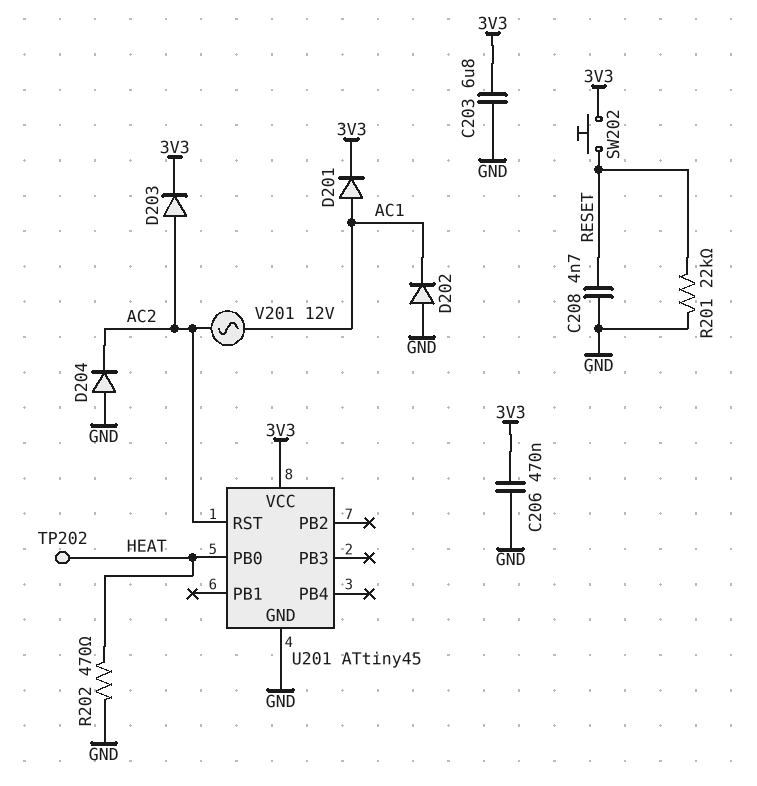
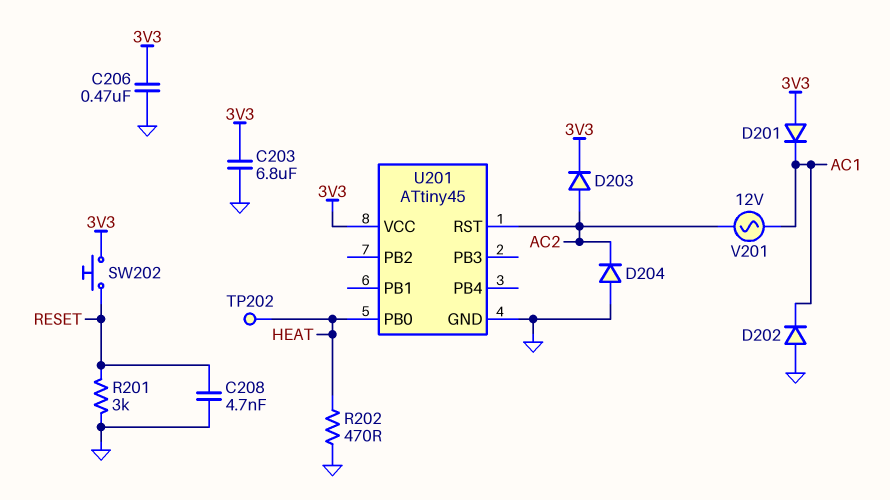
D201: diode (A AC1, K 3V3) -> diode (A 3V3, K AC1)
R201: 22k (GND, RESET) -> 3k (GND, RESET)

